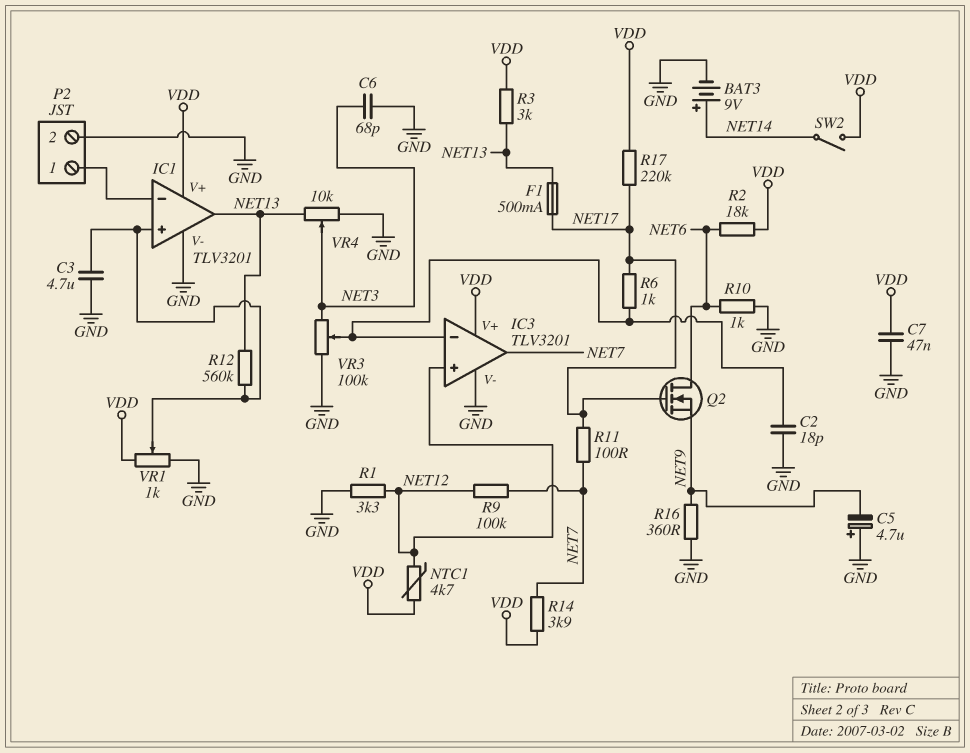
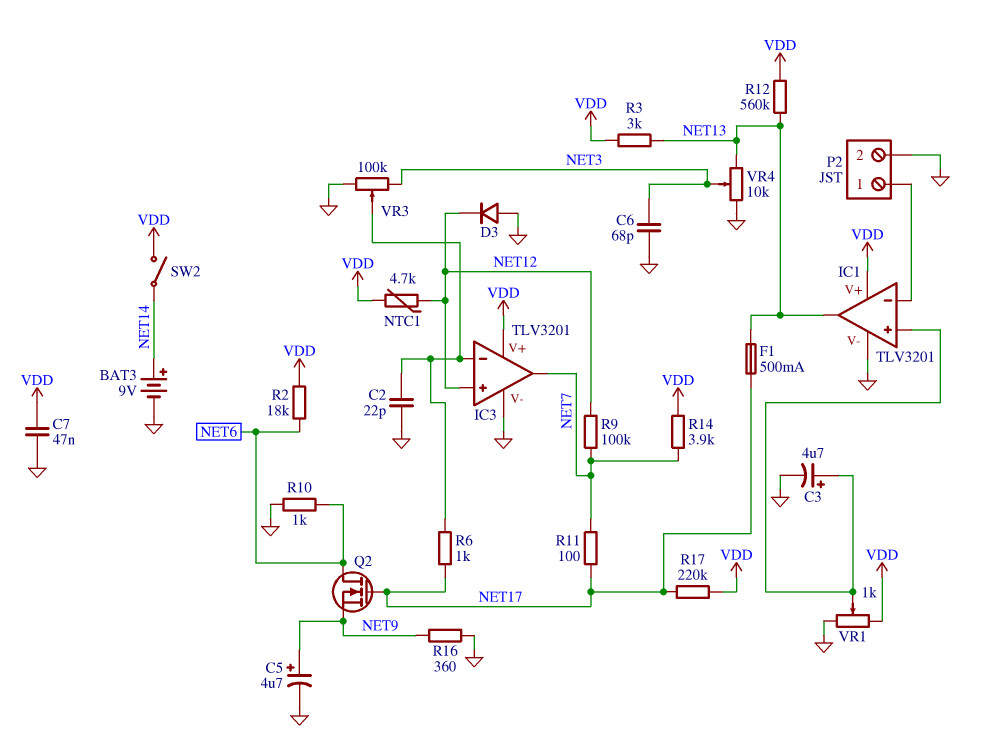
C2: 18pF (GND, IC3/in-) -> 22pF (GND, IC3/in-)
C3: 4.7uF (GND, IC1/in+) -> 4.7uF (plus IC1/in+, minus GND)
C5: 4.7uF (plus GND, minus NET9) -> 4.7uF (plus NET9, minus GND)
D3: none -> diode (A GND, K NET12)
R1: 3.3k (GND, NET12) -> none
R12: 560k (IC1/in+, NET13) -> 560k (NET13, VDD)

